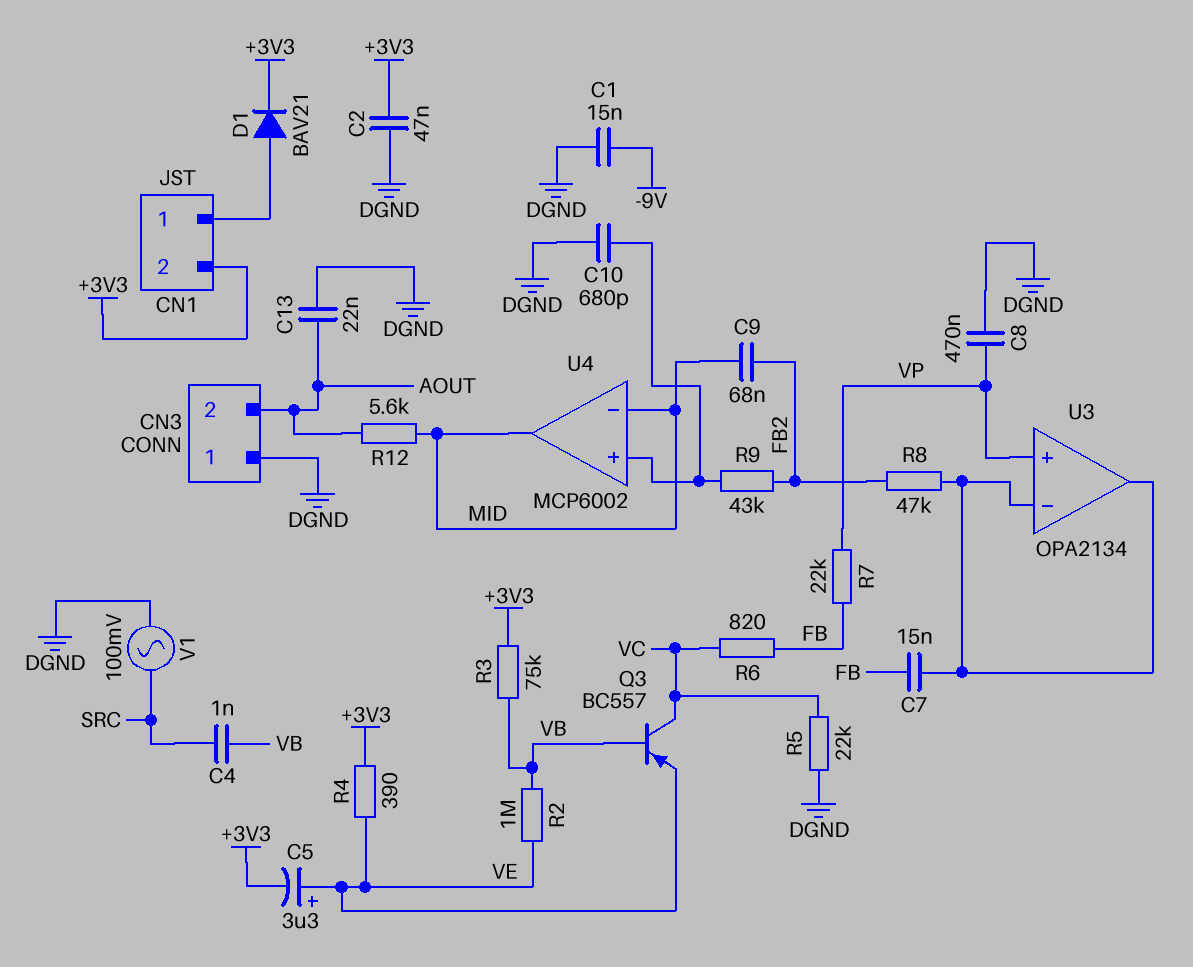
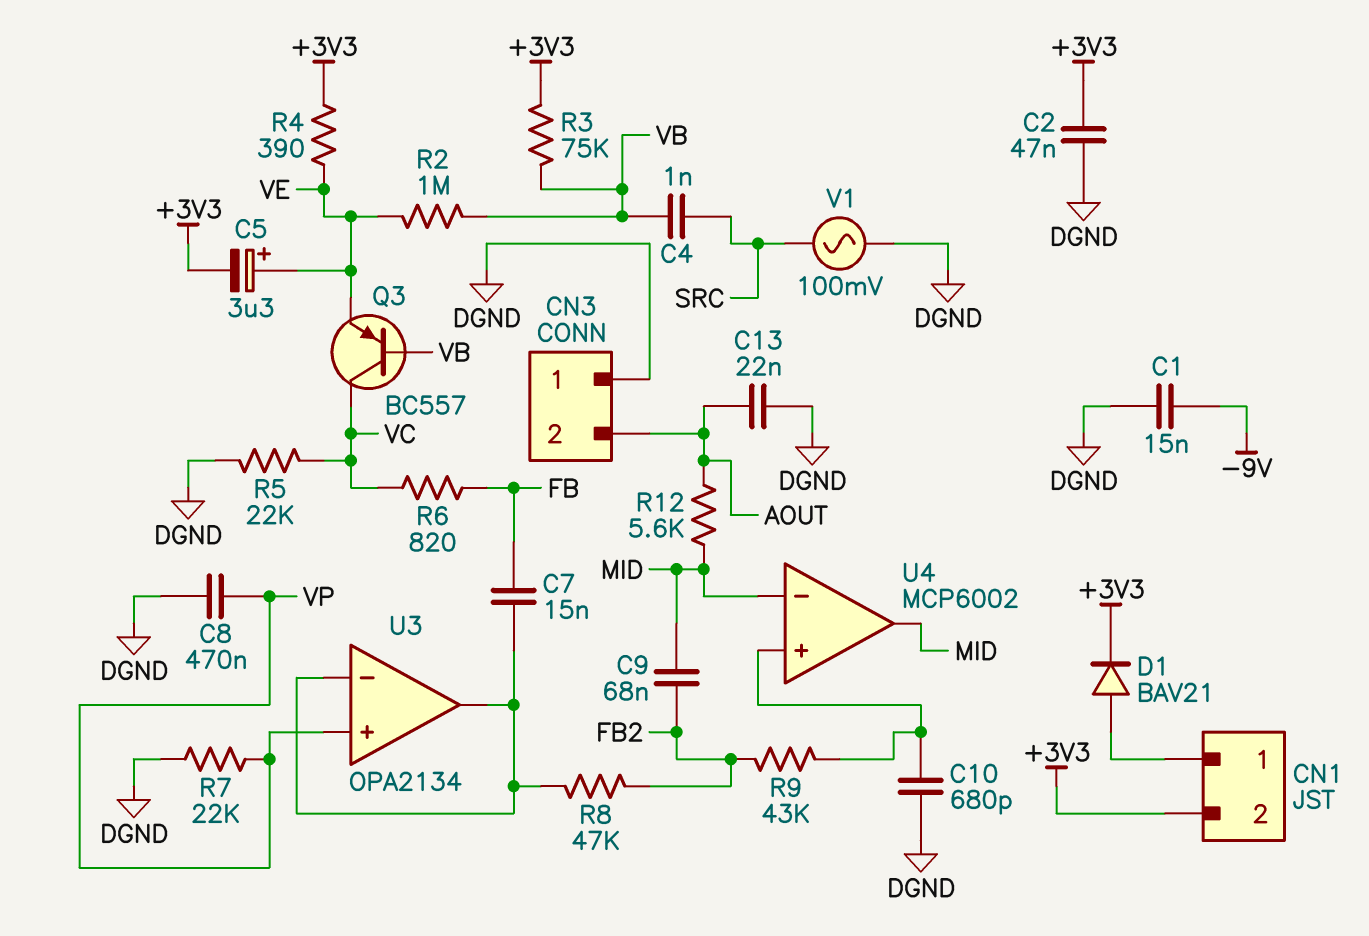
R7: 22k (FB, VP) -> 22k (DGND, VP)

